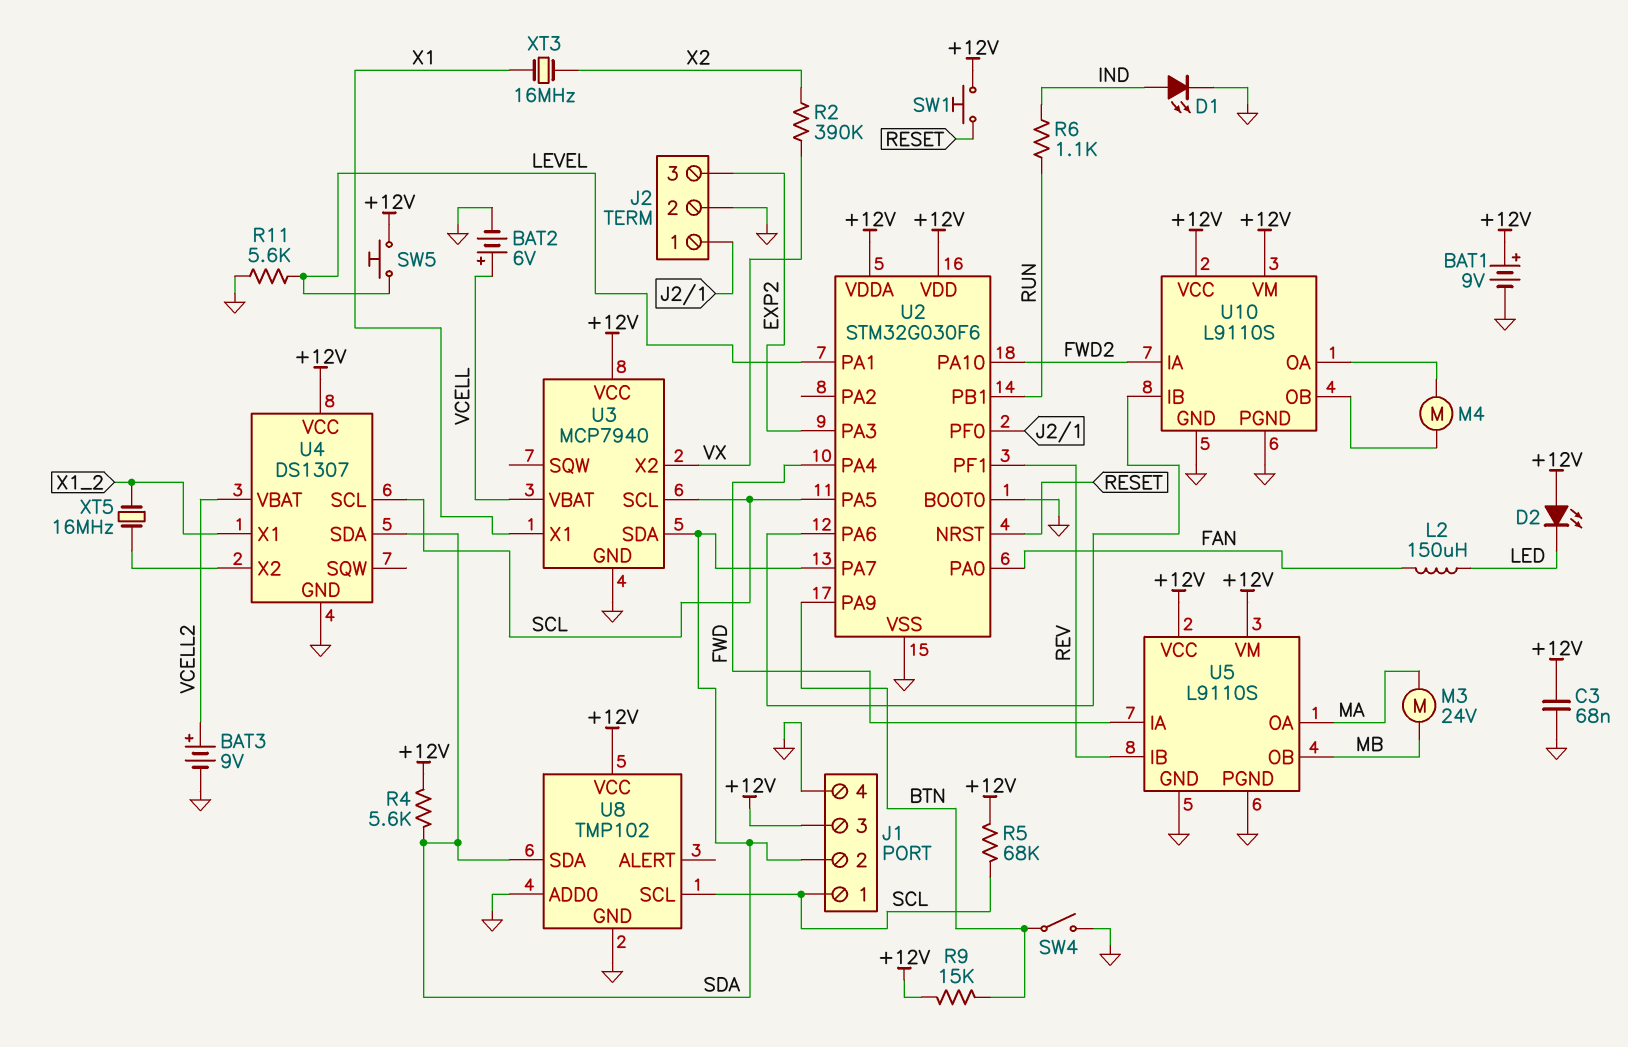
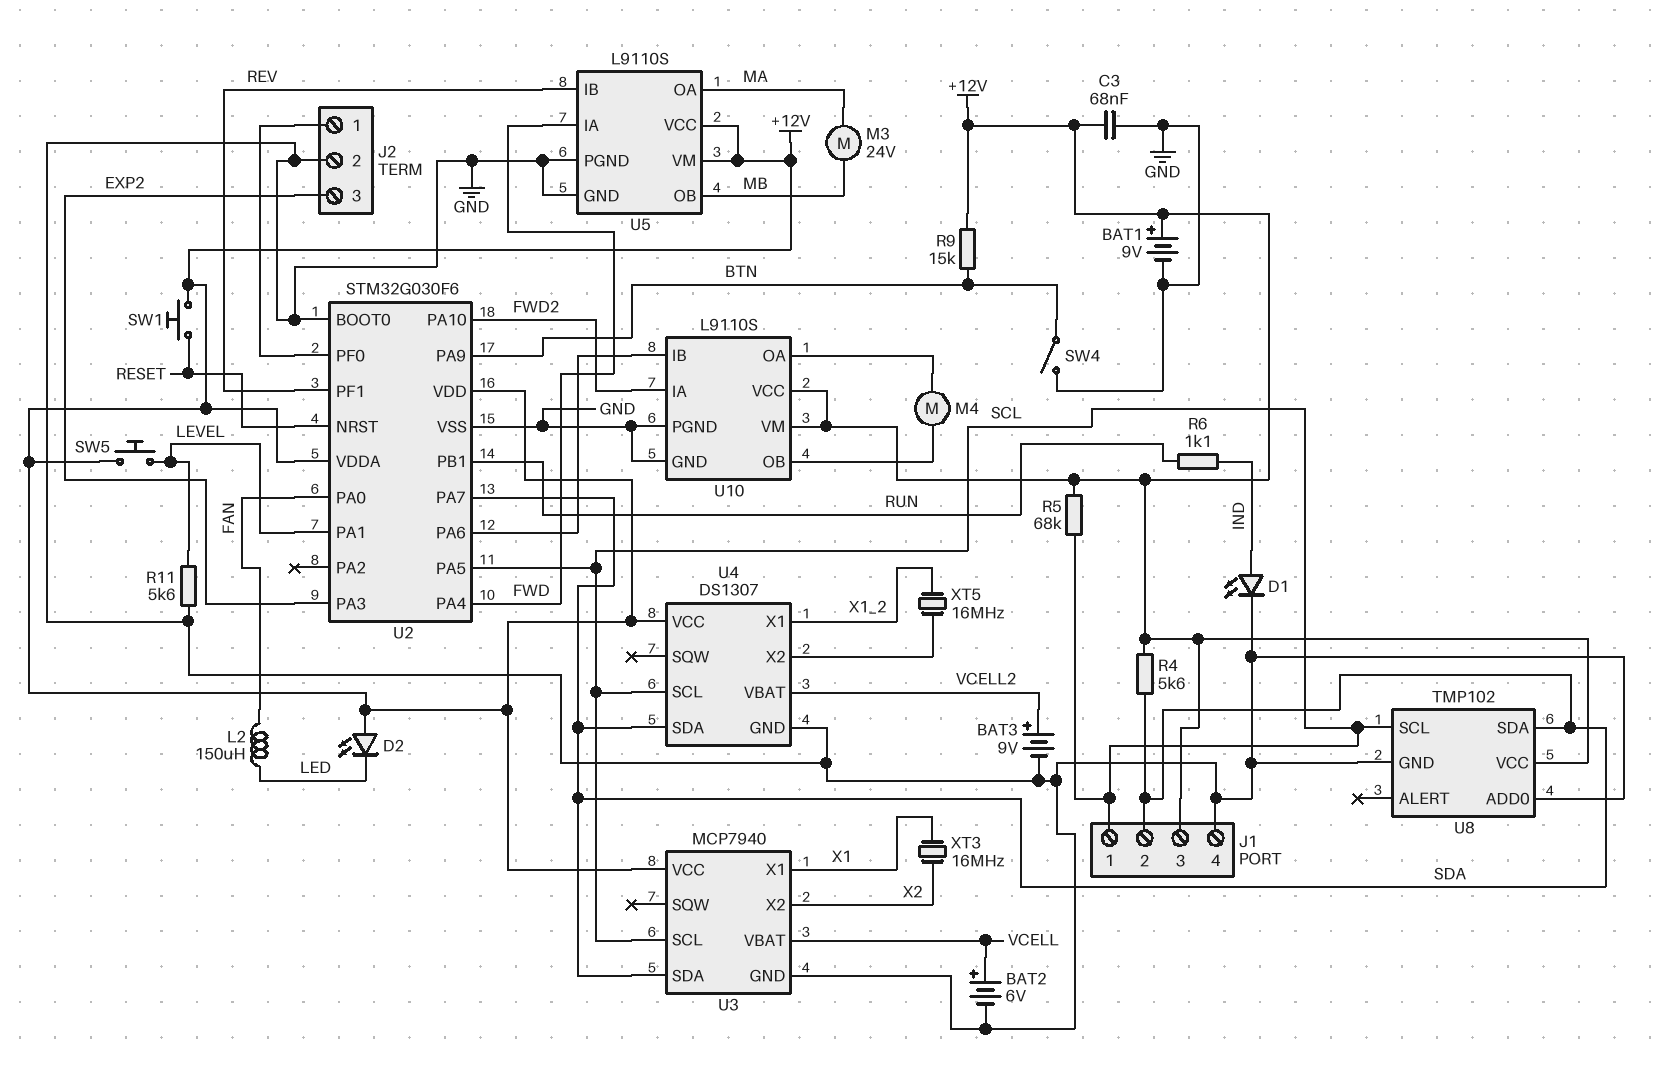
R2: 390k (VX, X2) -> none
U3 pin X2: VX -> X2

